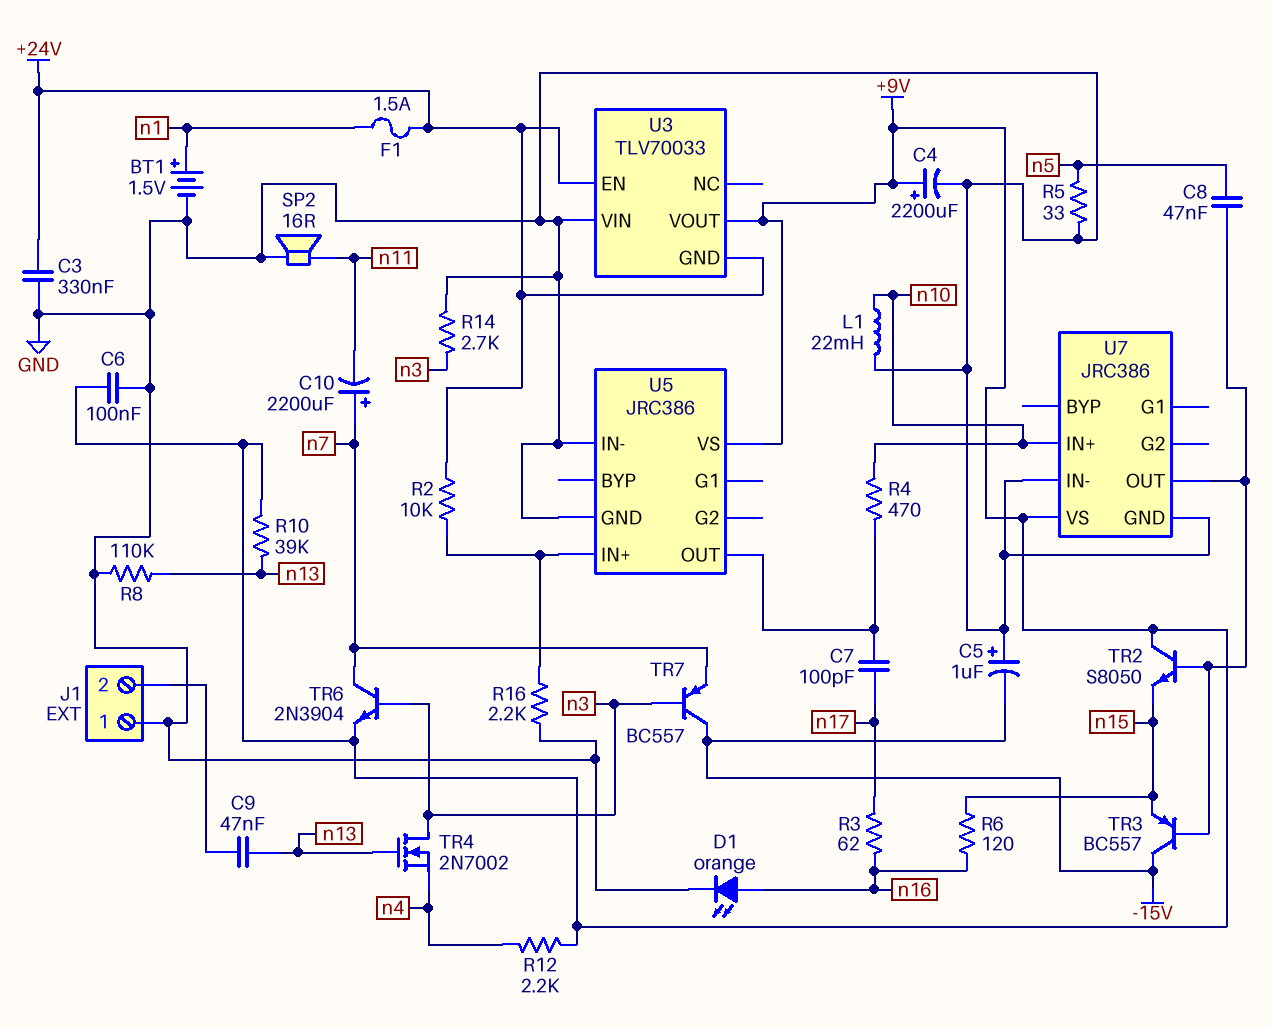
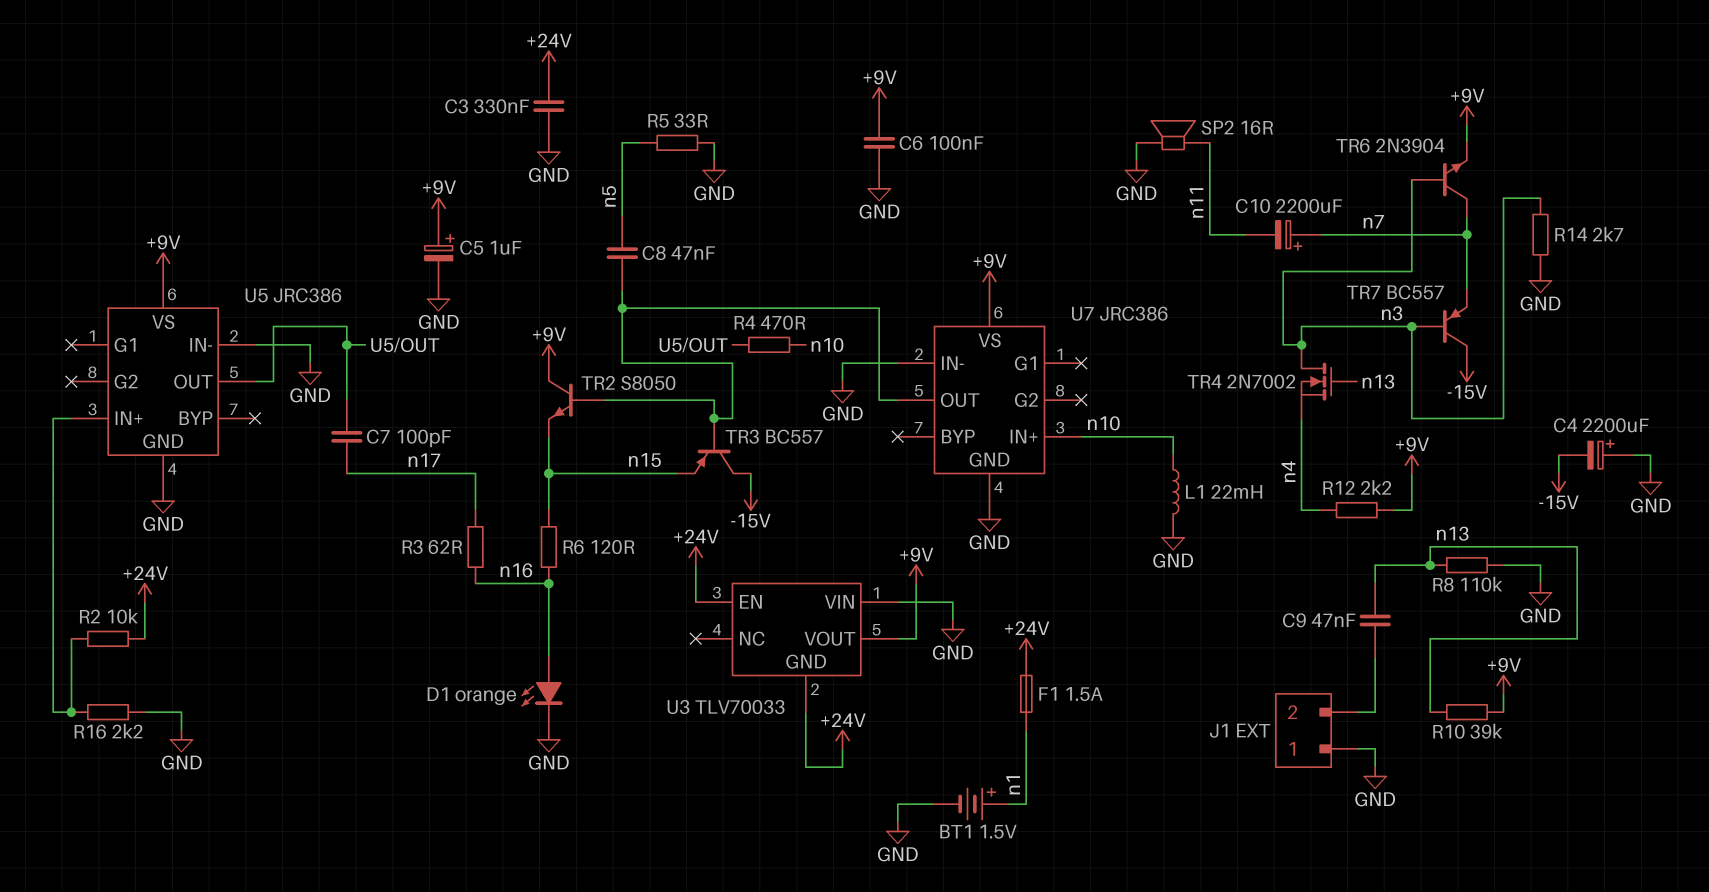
C4: 2200uF (plus +9V, minus GND) -> 2200uF (plus GND, minus -15V)
C5: 1uF (plus GND, minus -15V) -> 1uF (plus +9V, minus GND)

